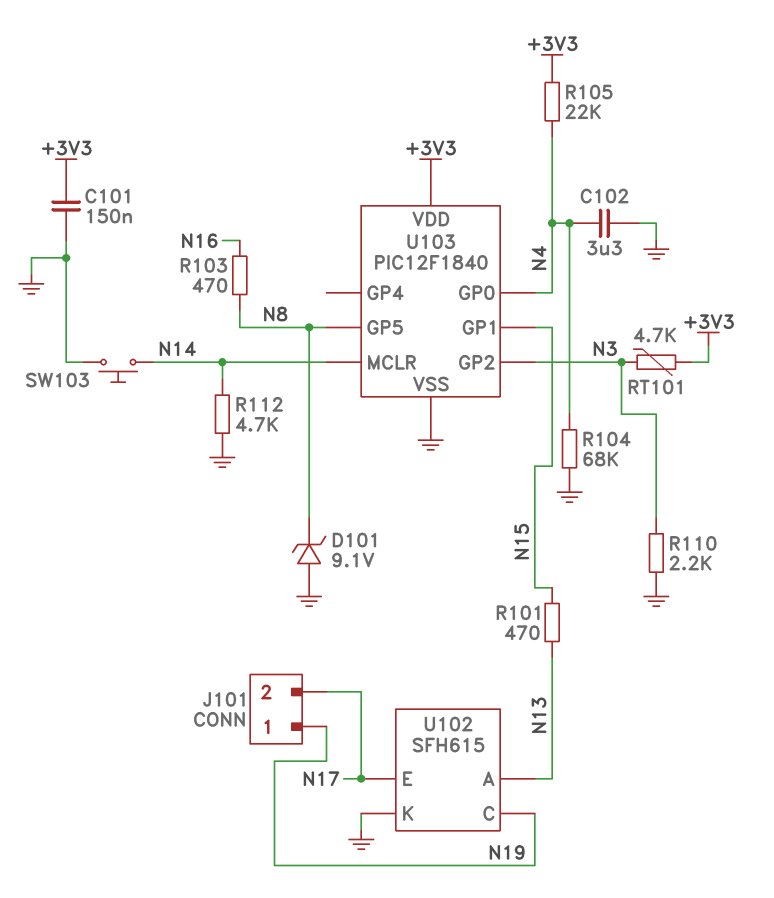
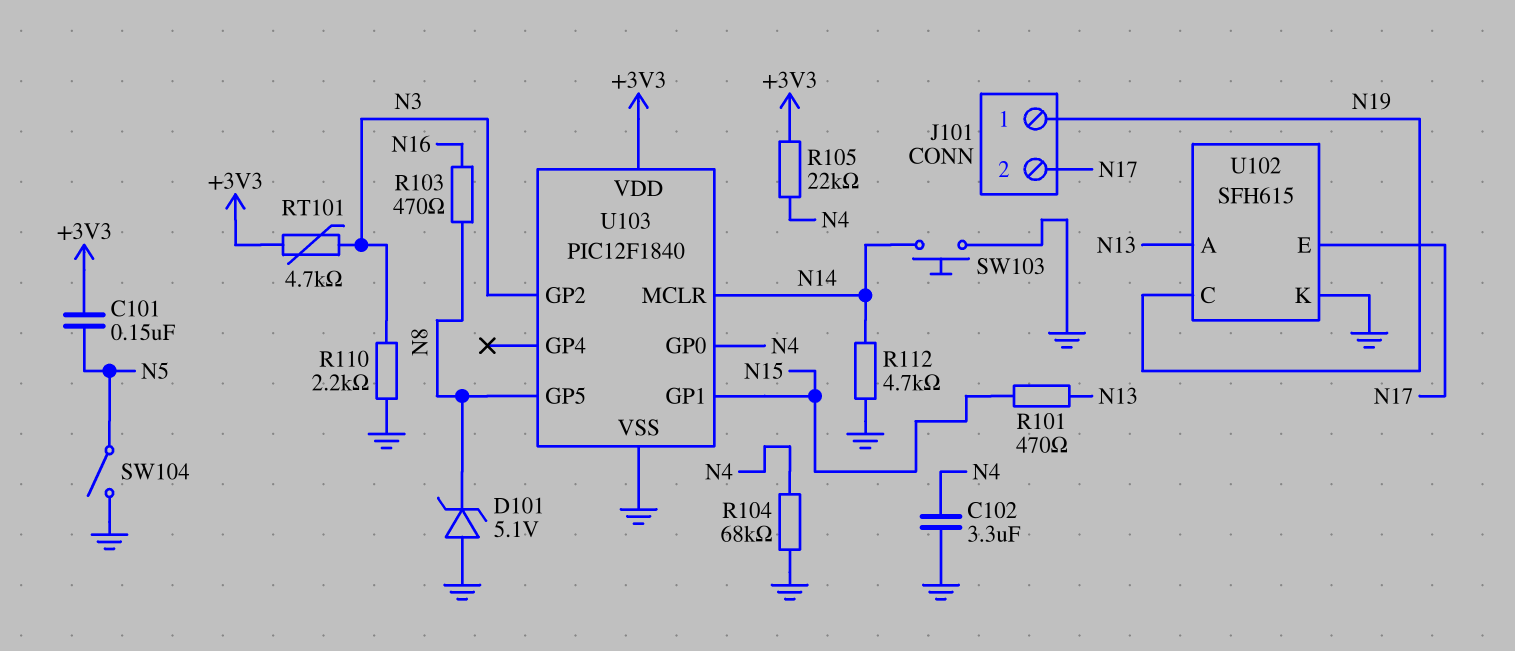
C101: 150nF (+3V3, GND) -> 150nF (+3V3, N5)
D101: zener 9.1V (A GND, K N8) -> zener 5.1V (A GND, K N8)
SW104: none -> switch (GND, N5)

